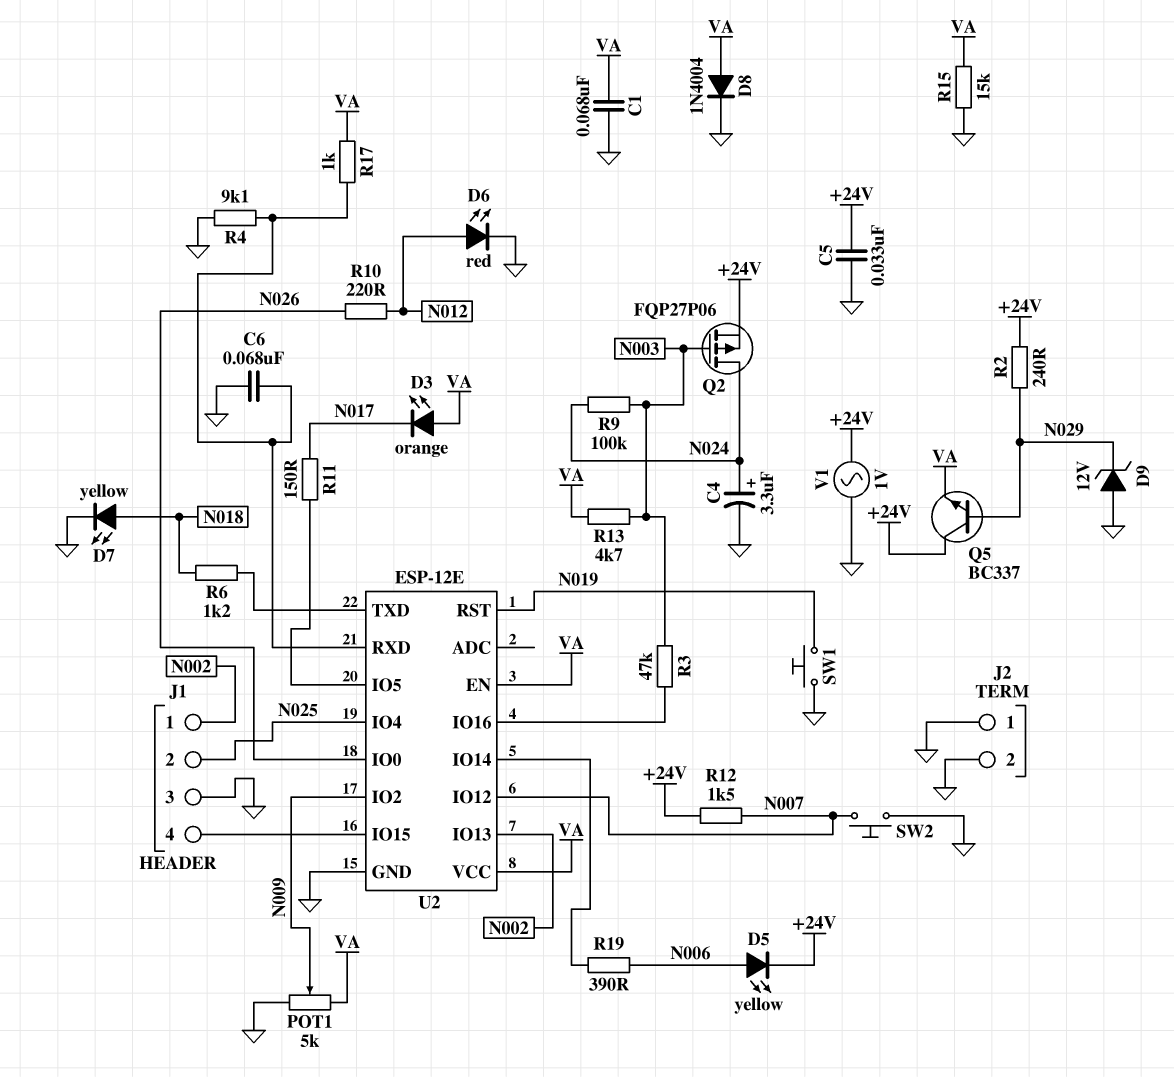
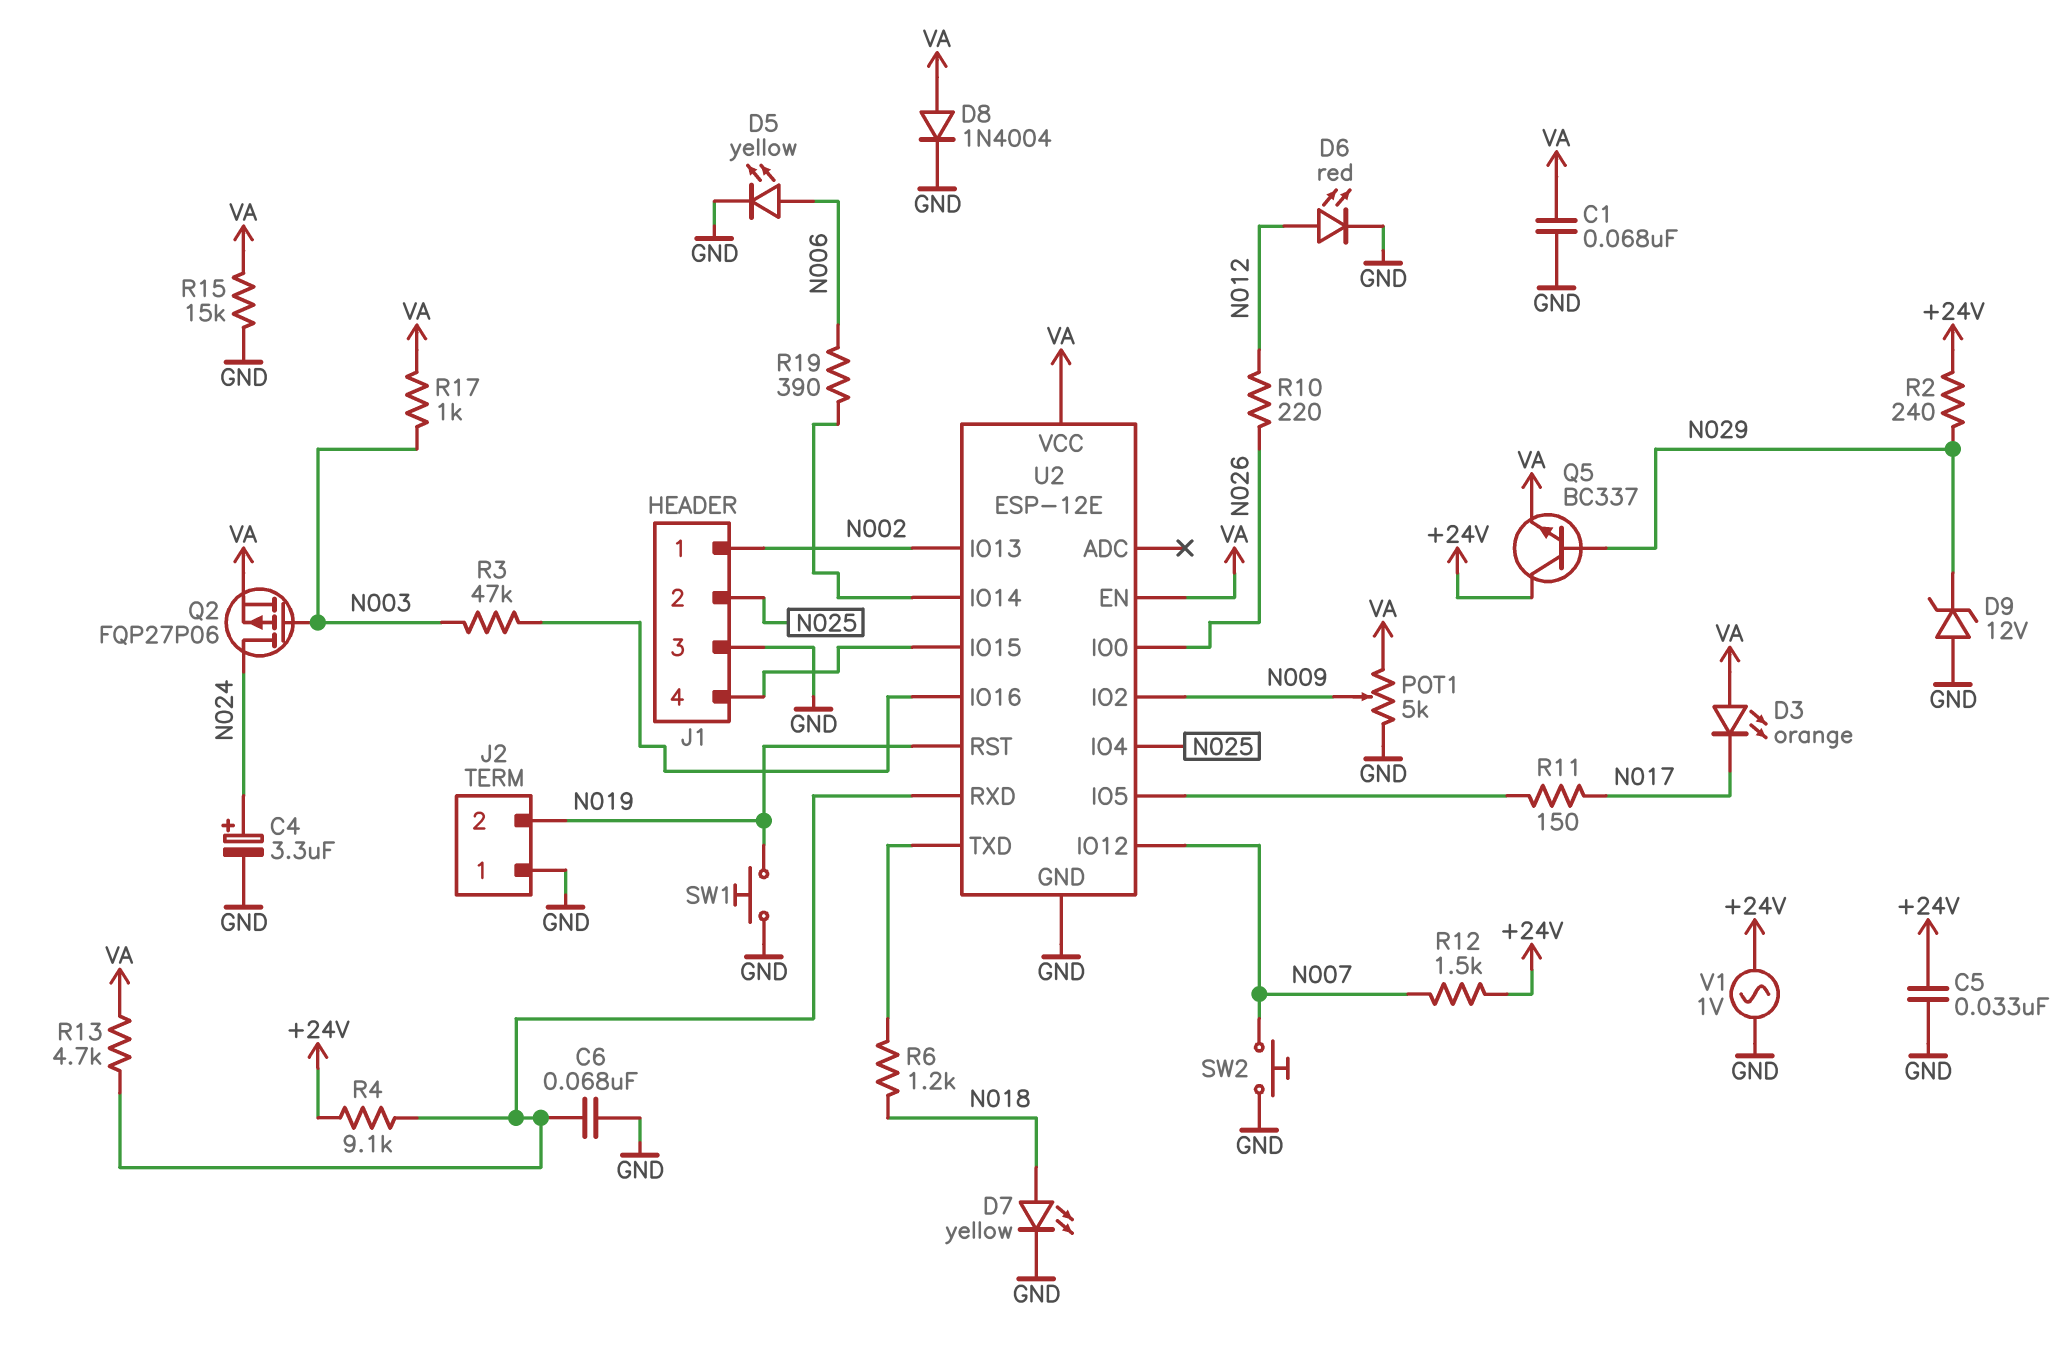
D5: LED yellow (A N006, K +24V) -> LED yellow (A N006, K GND)
J2 pin 2: GND -> N019
Q2: PMOS FQP27P06 (G N003, D N024, S +24V) -> PMOS FQP27P06 (G N003, D N024, S VA)
R4: 9.1k (GND, U2/RXD) -> 9.1k (+24V, U2/RXD)
R9: 100k (N003, N024) -> none
R13: 4.7k (N003, VA) -> 4.7k (U2/RXD, VA)
R17: 1k (U2/RXD, VA) -> 1k (N003, VA)

